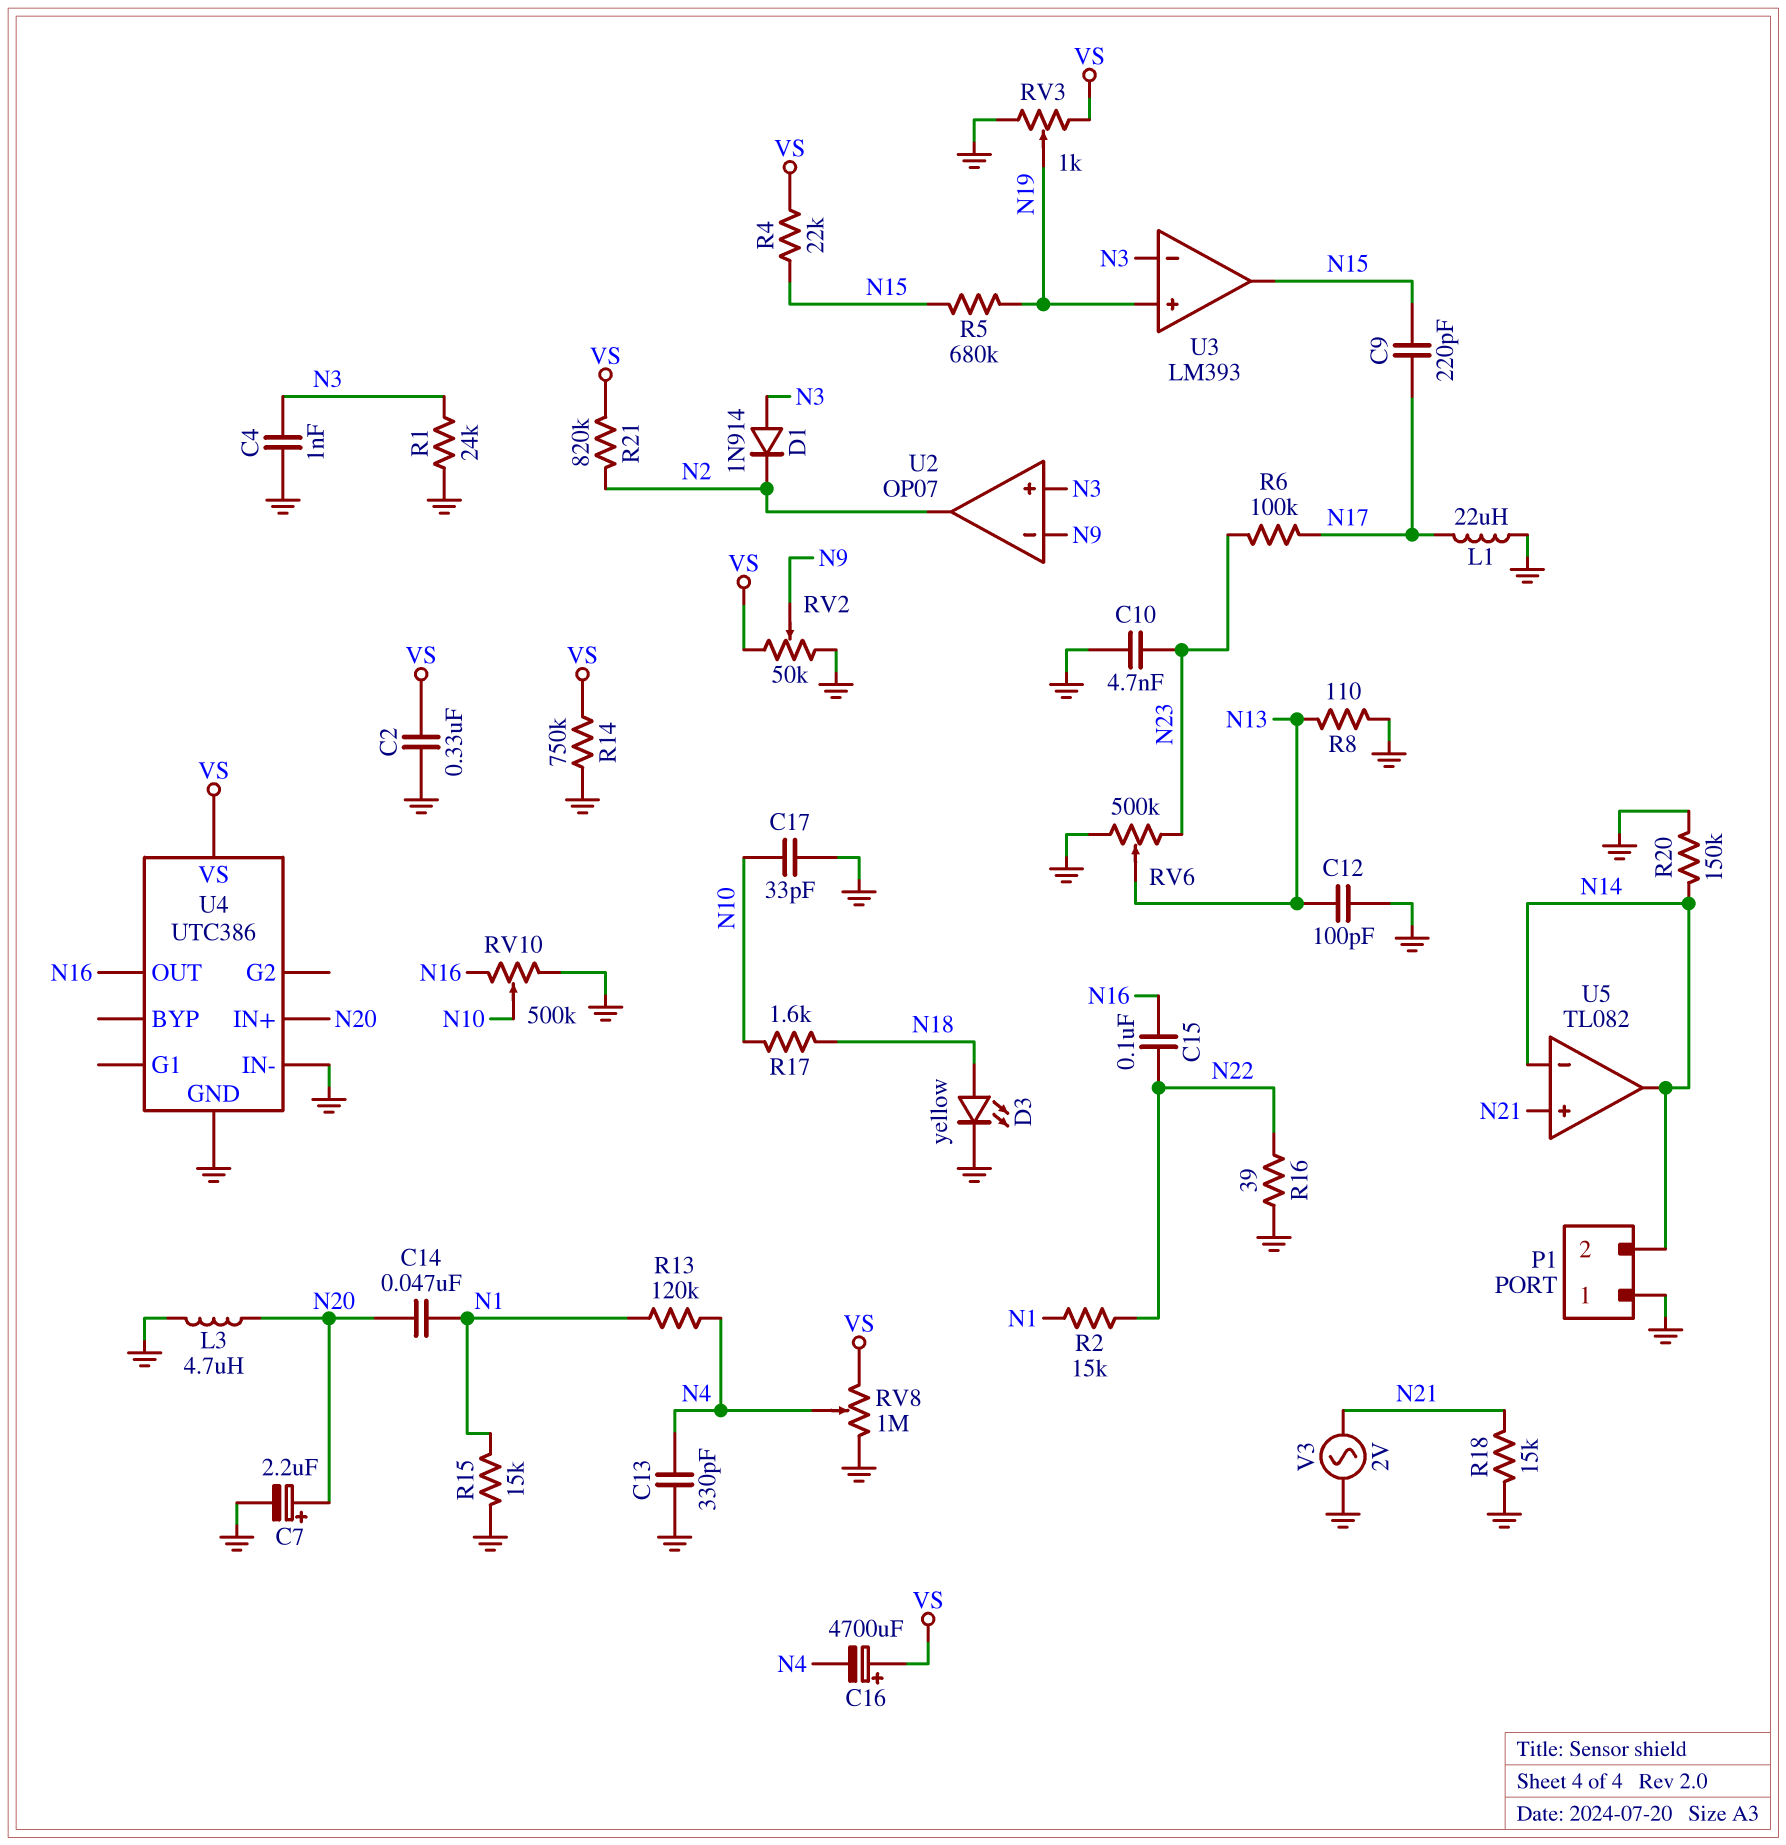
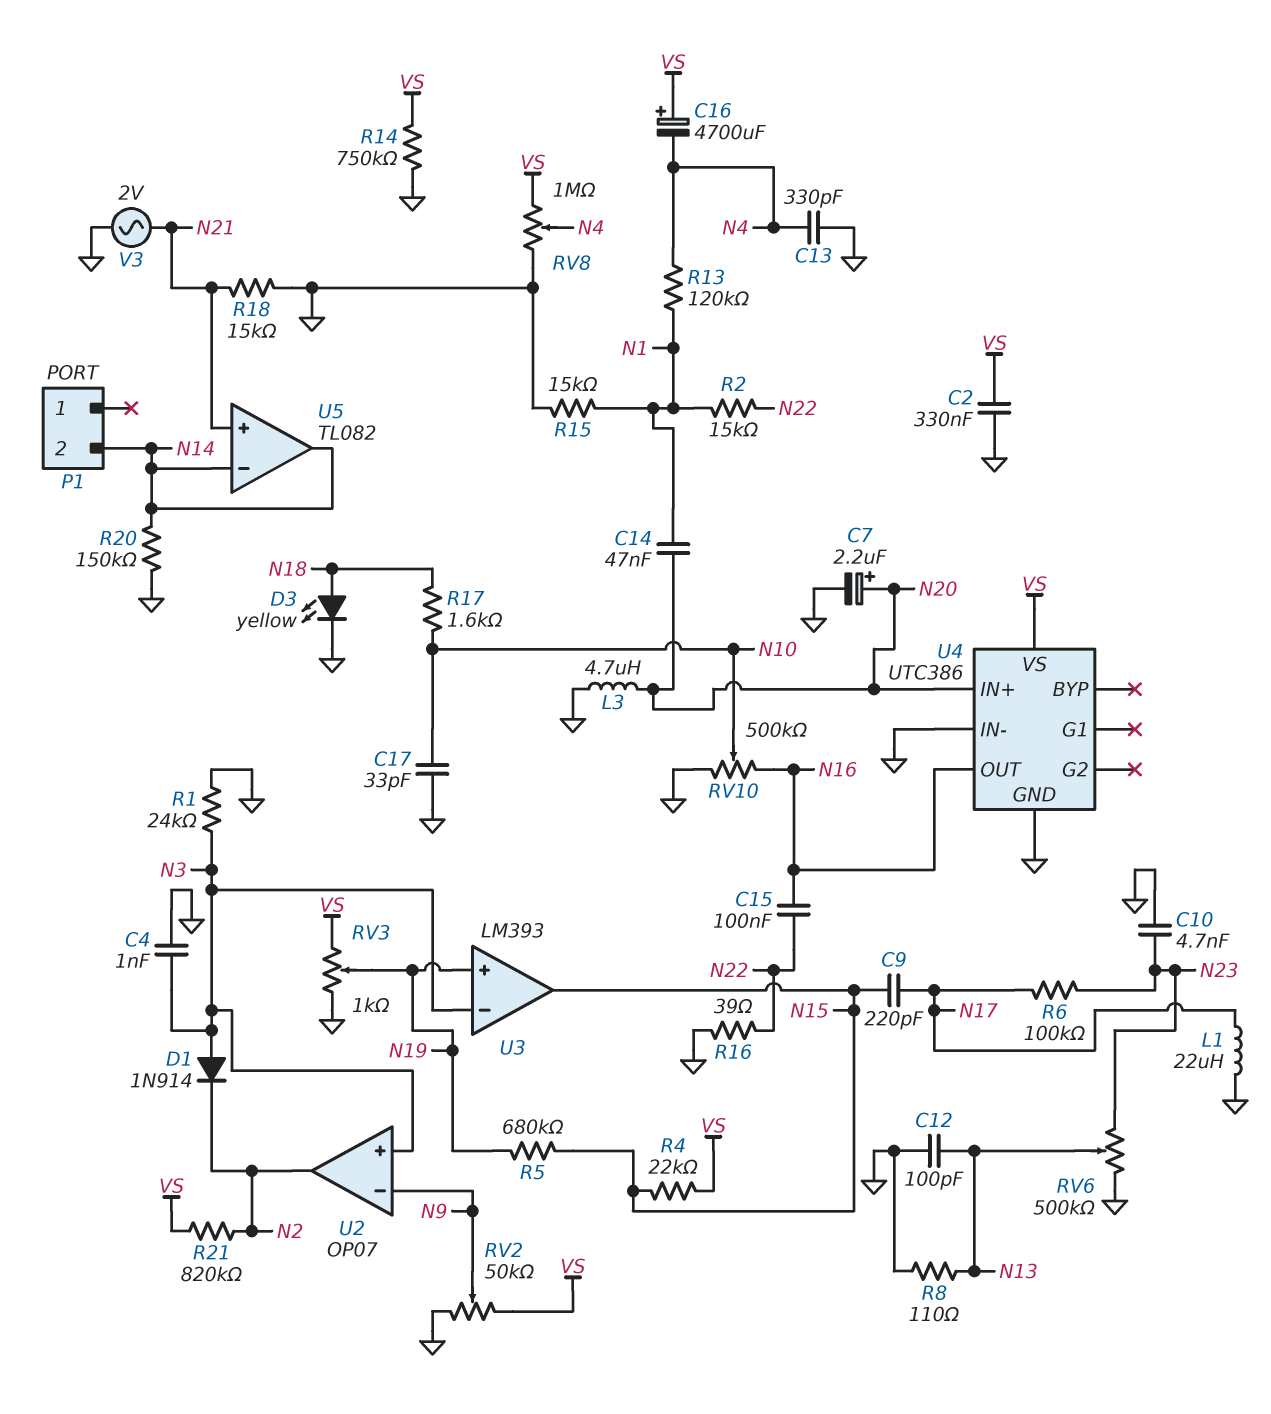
P1 pin 1: GND -> none

